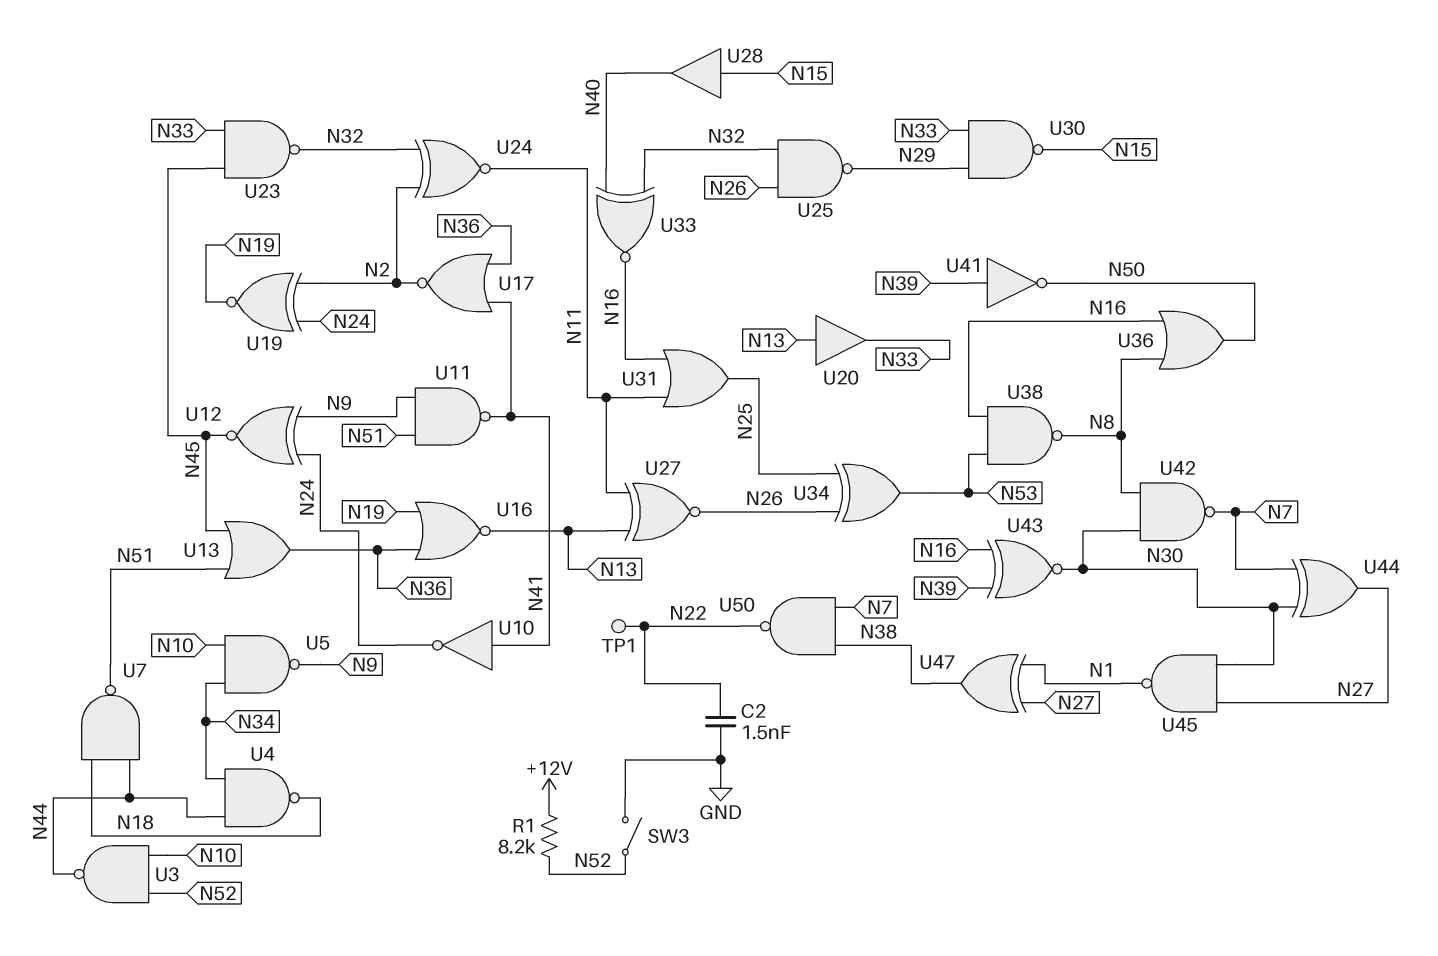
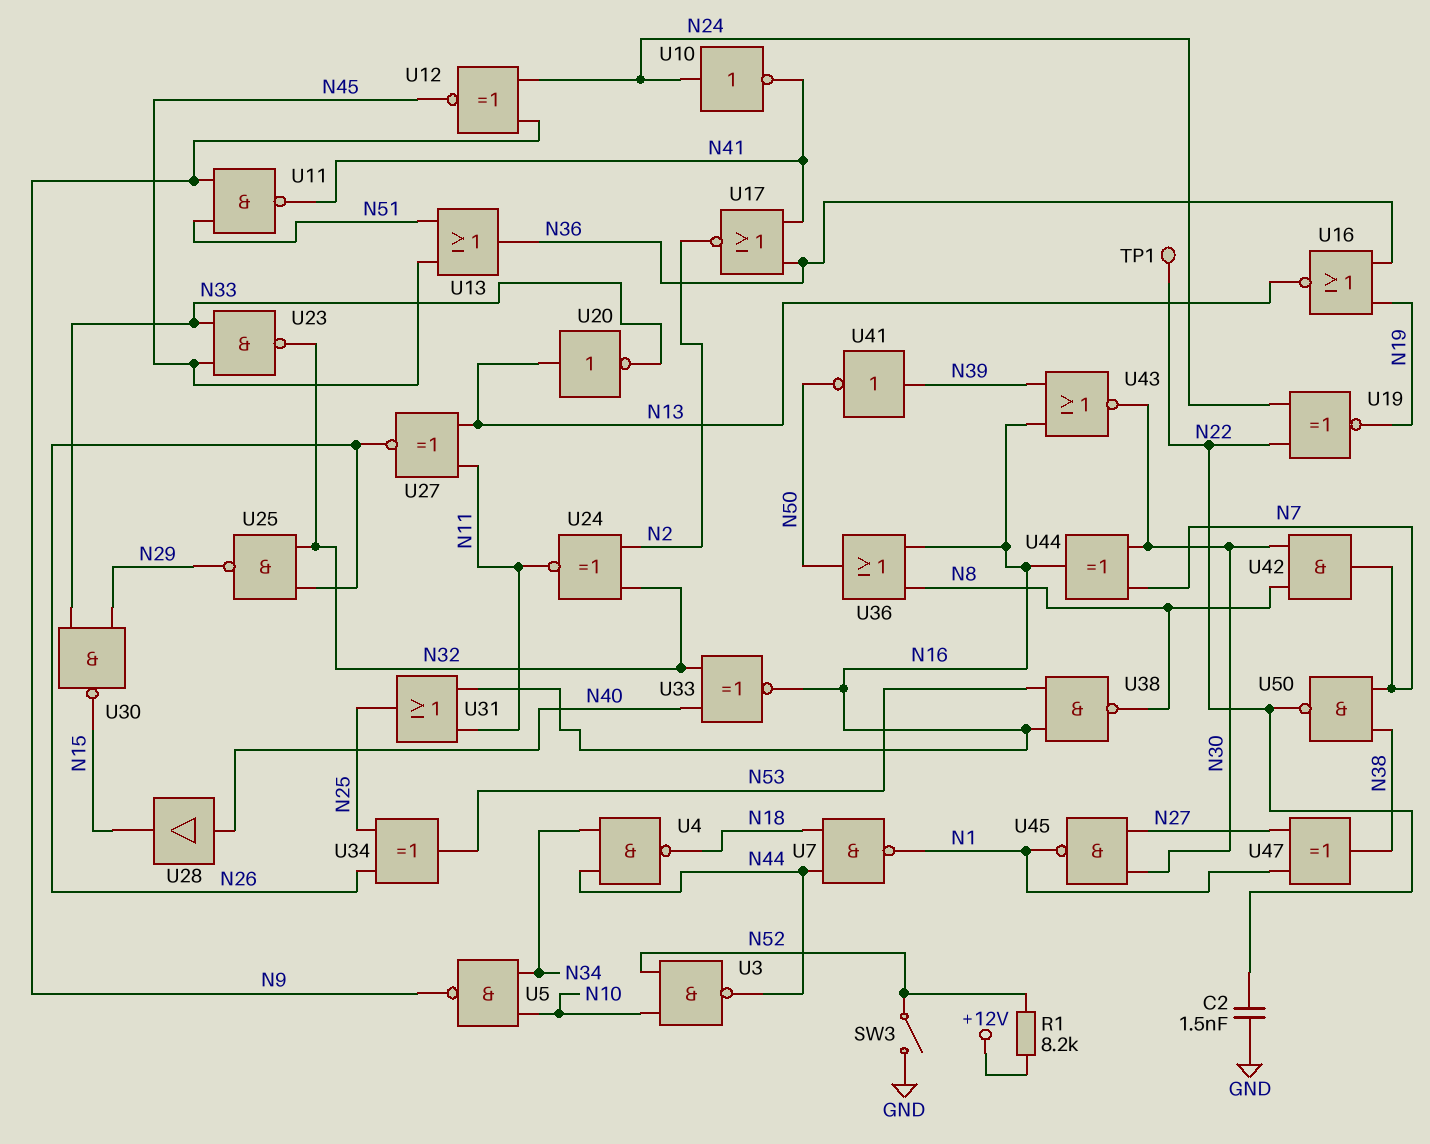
U7: NAND (in N18, in N44, out N51) -> NAND (in N18, in N44, out N1)
U10: NOT (in N41, out N24) -> NOT (in N24, out N41)
U19: XNOR (in N2, in N24, out N19) -> XNOR (in N22, in N24, out N19)
U20: buffer (in N13, out N33) -> NOT (in N13, out N33)
U28: buffer (in N15, out N40) -> buffer (in N40, out N15)
U42: NAND (in N8, in N30, out N7) -> AND (in N8, in N30, out N7)
U43: XNOR (in N16, in N39, out N30) -> NOR (in N16, in N39, out N30)
U44: XOR (in N7, in N30, out N27) -> XOR (in N7, in N30, out N16)

